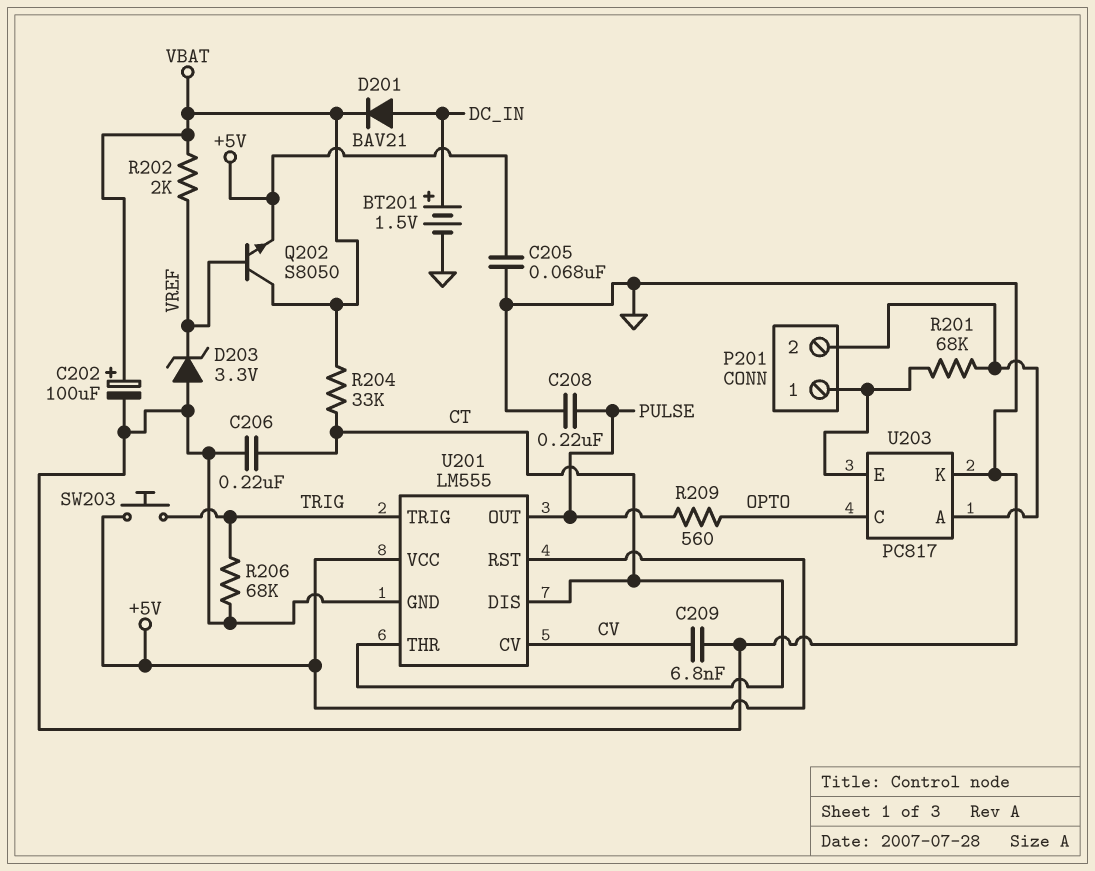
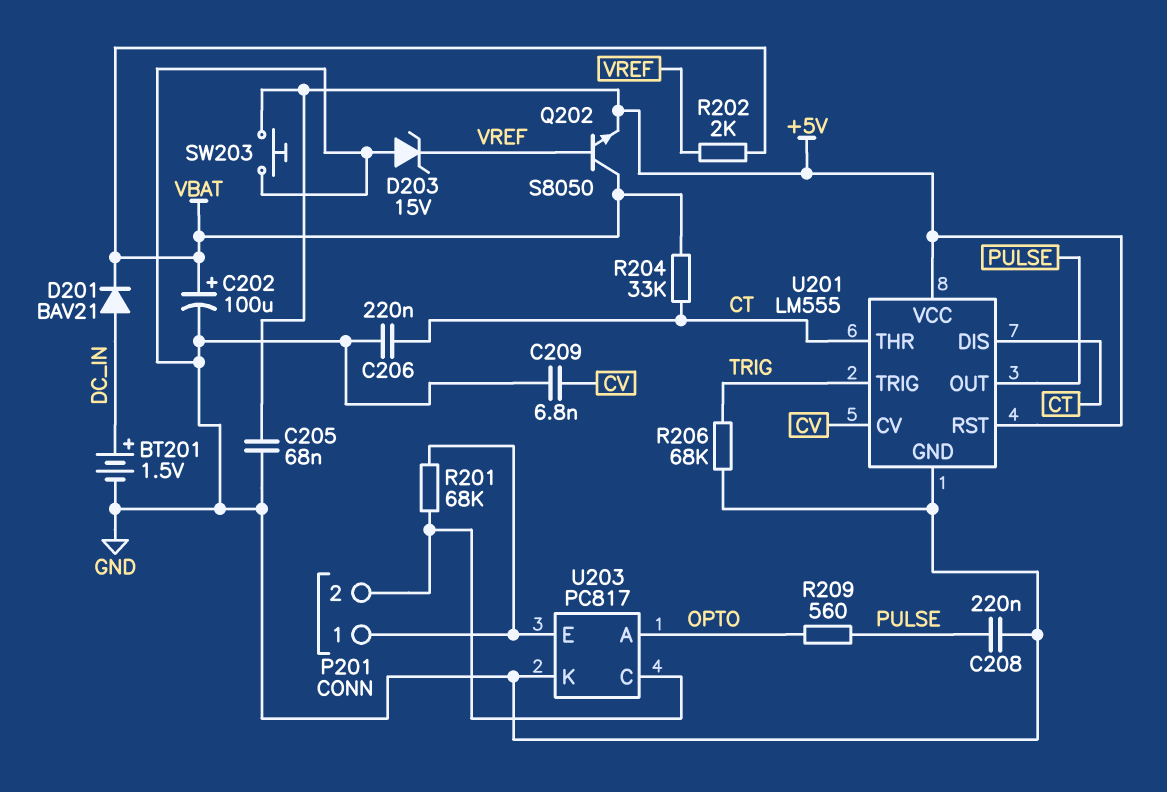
D203: zener 3.3V (A GND, K VREF) -> zener 15V (A GND, K VREF)
SW203: button (+5V, TRIG) -> button (+5V, GND)
U203 pin A: P201/2 -> OPTO
U203 pin C: OPTO -> P201/2

